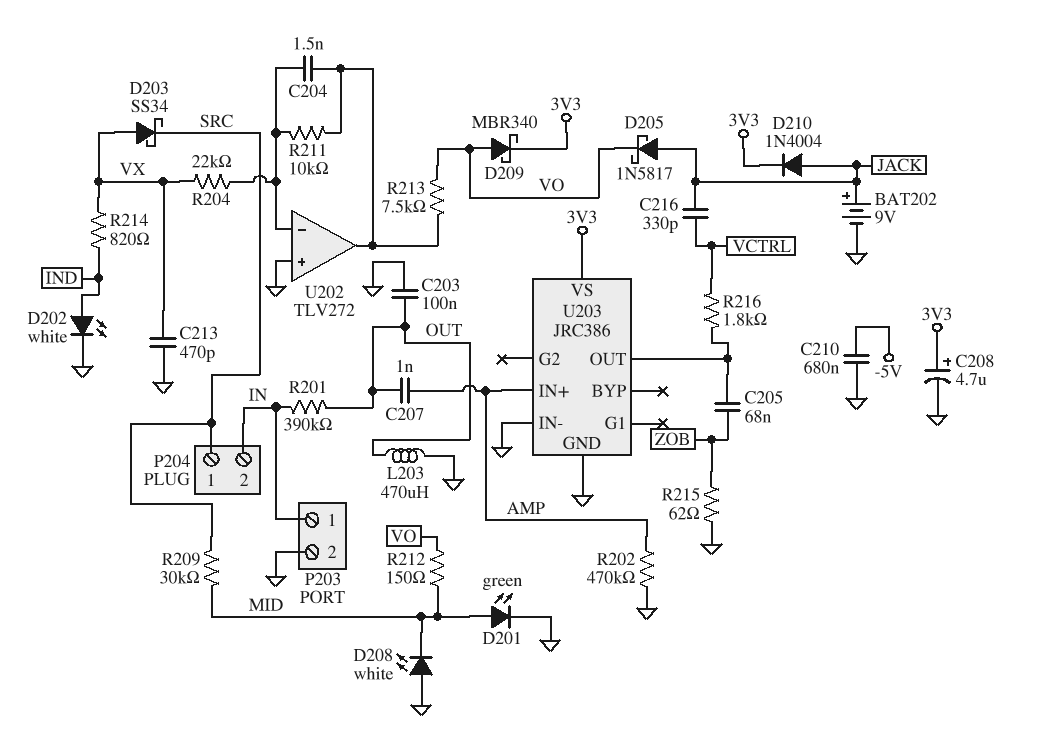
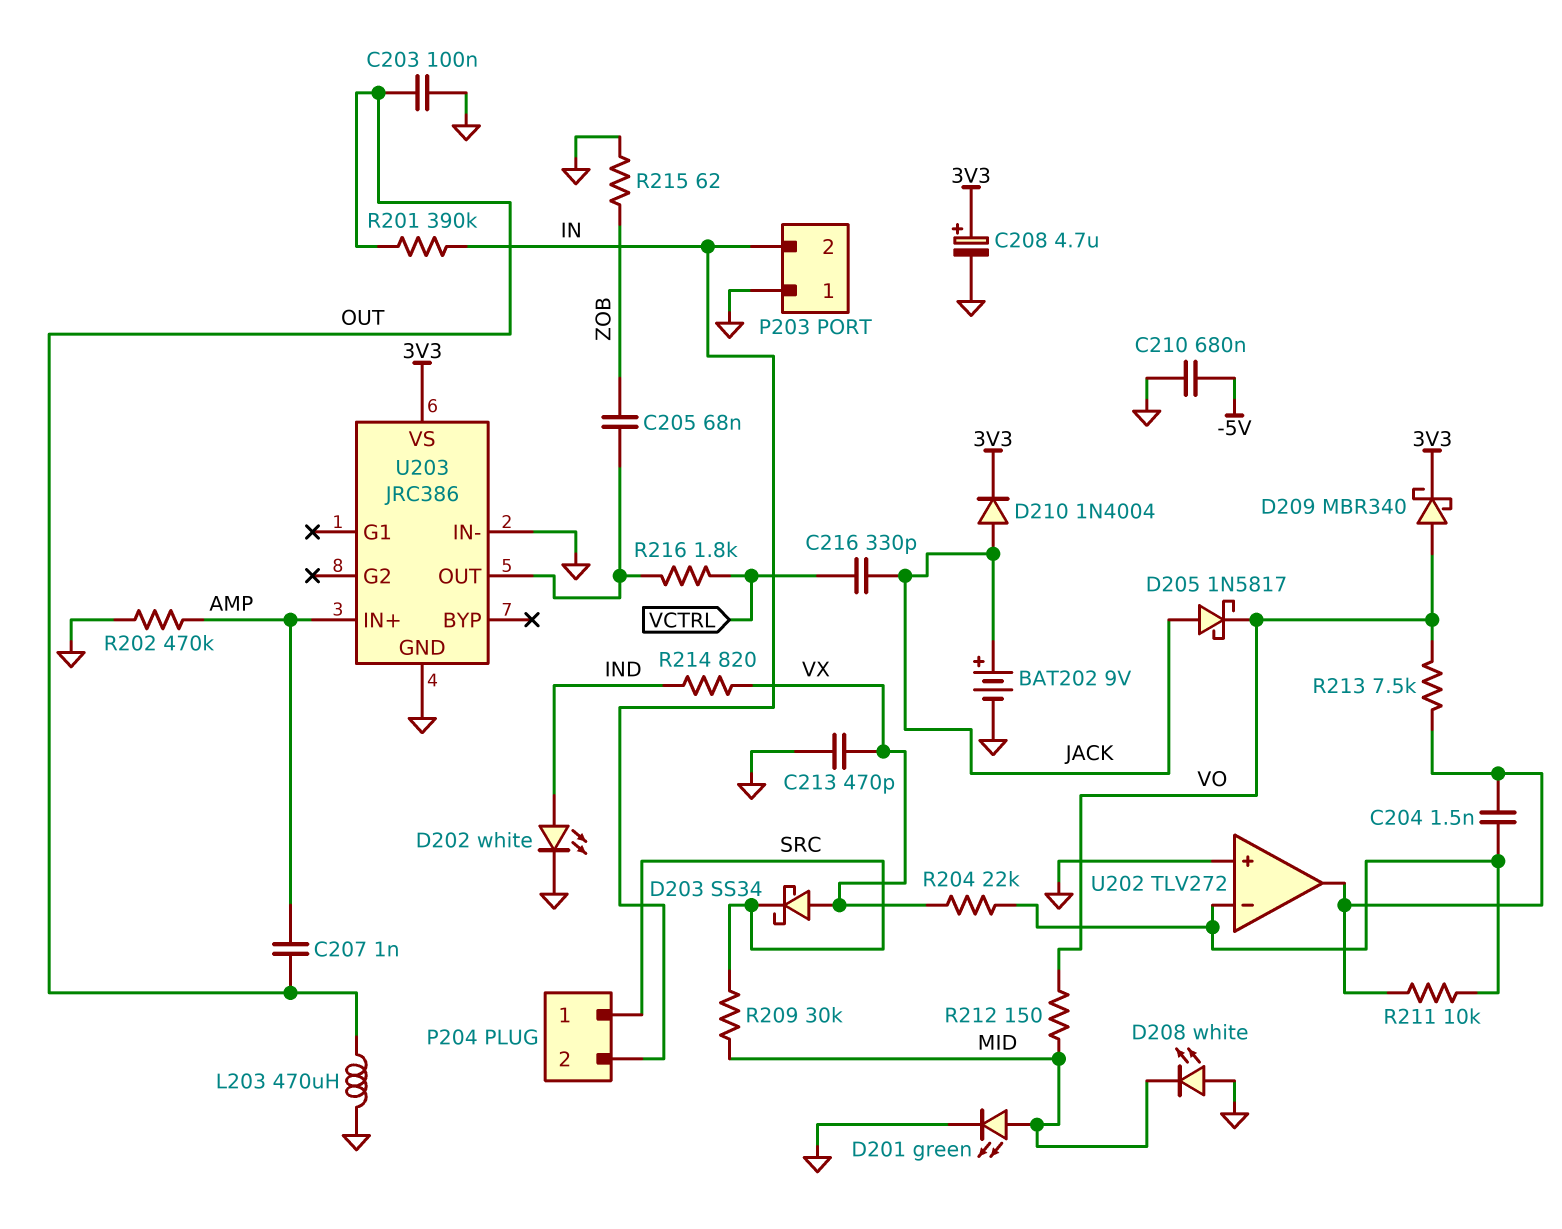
P203 pin 1: IN -> GND
P203 pin 2: GND -> IN

